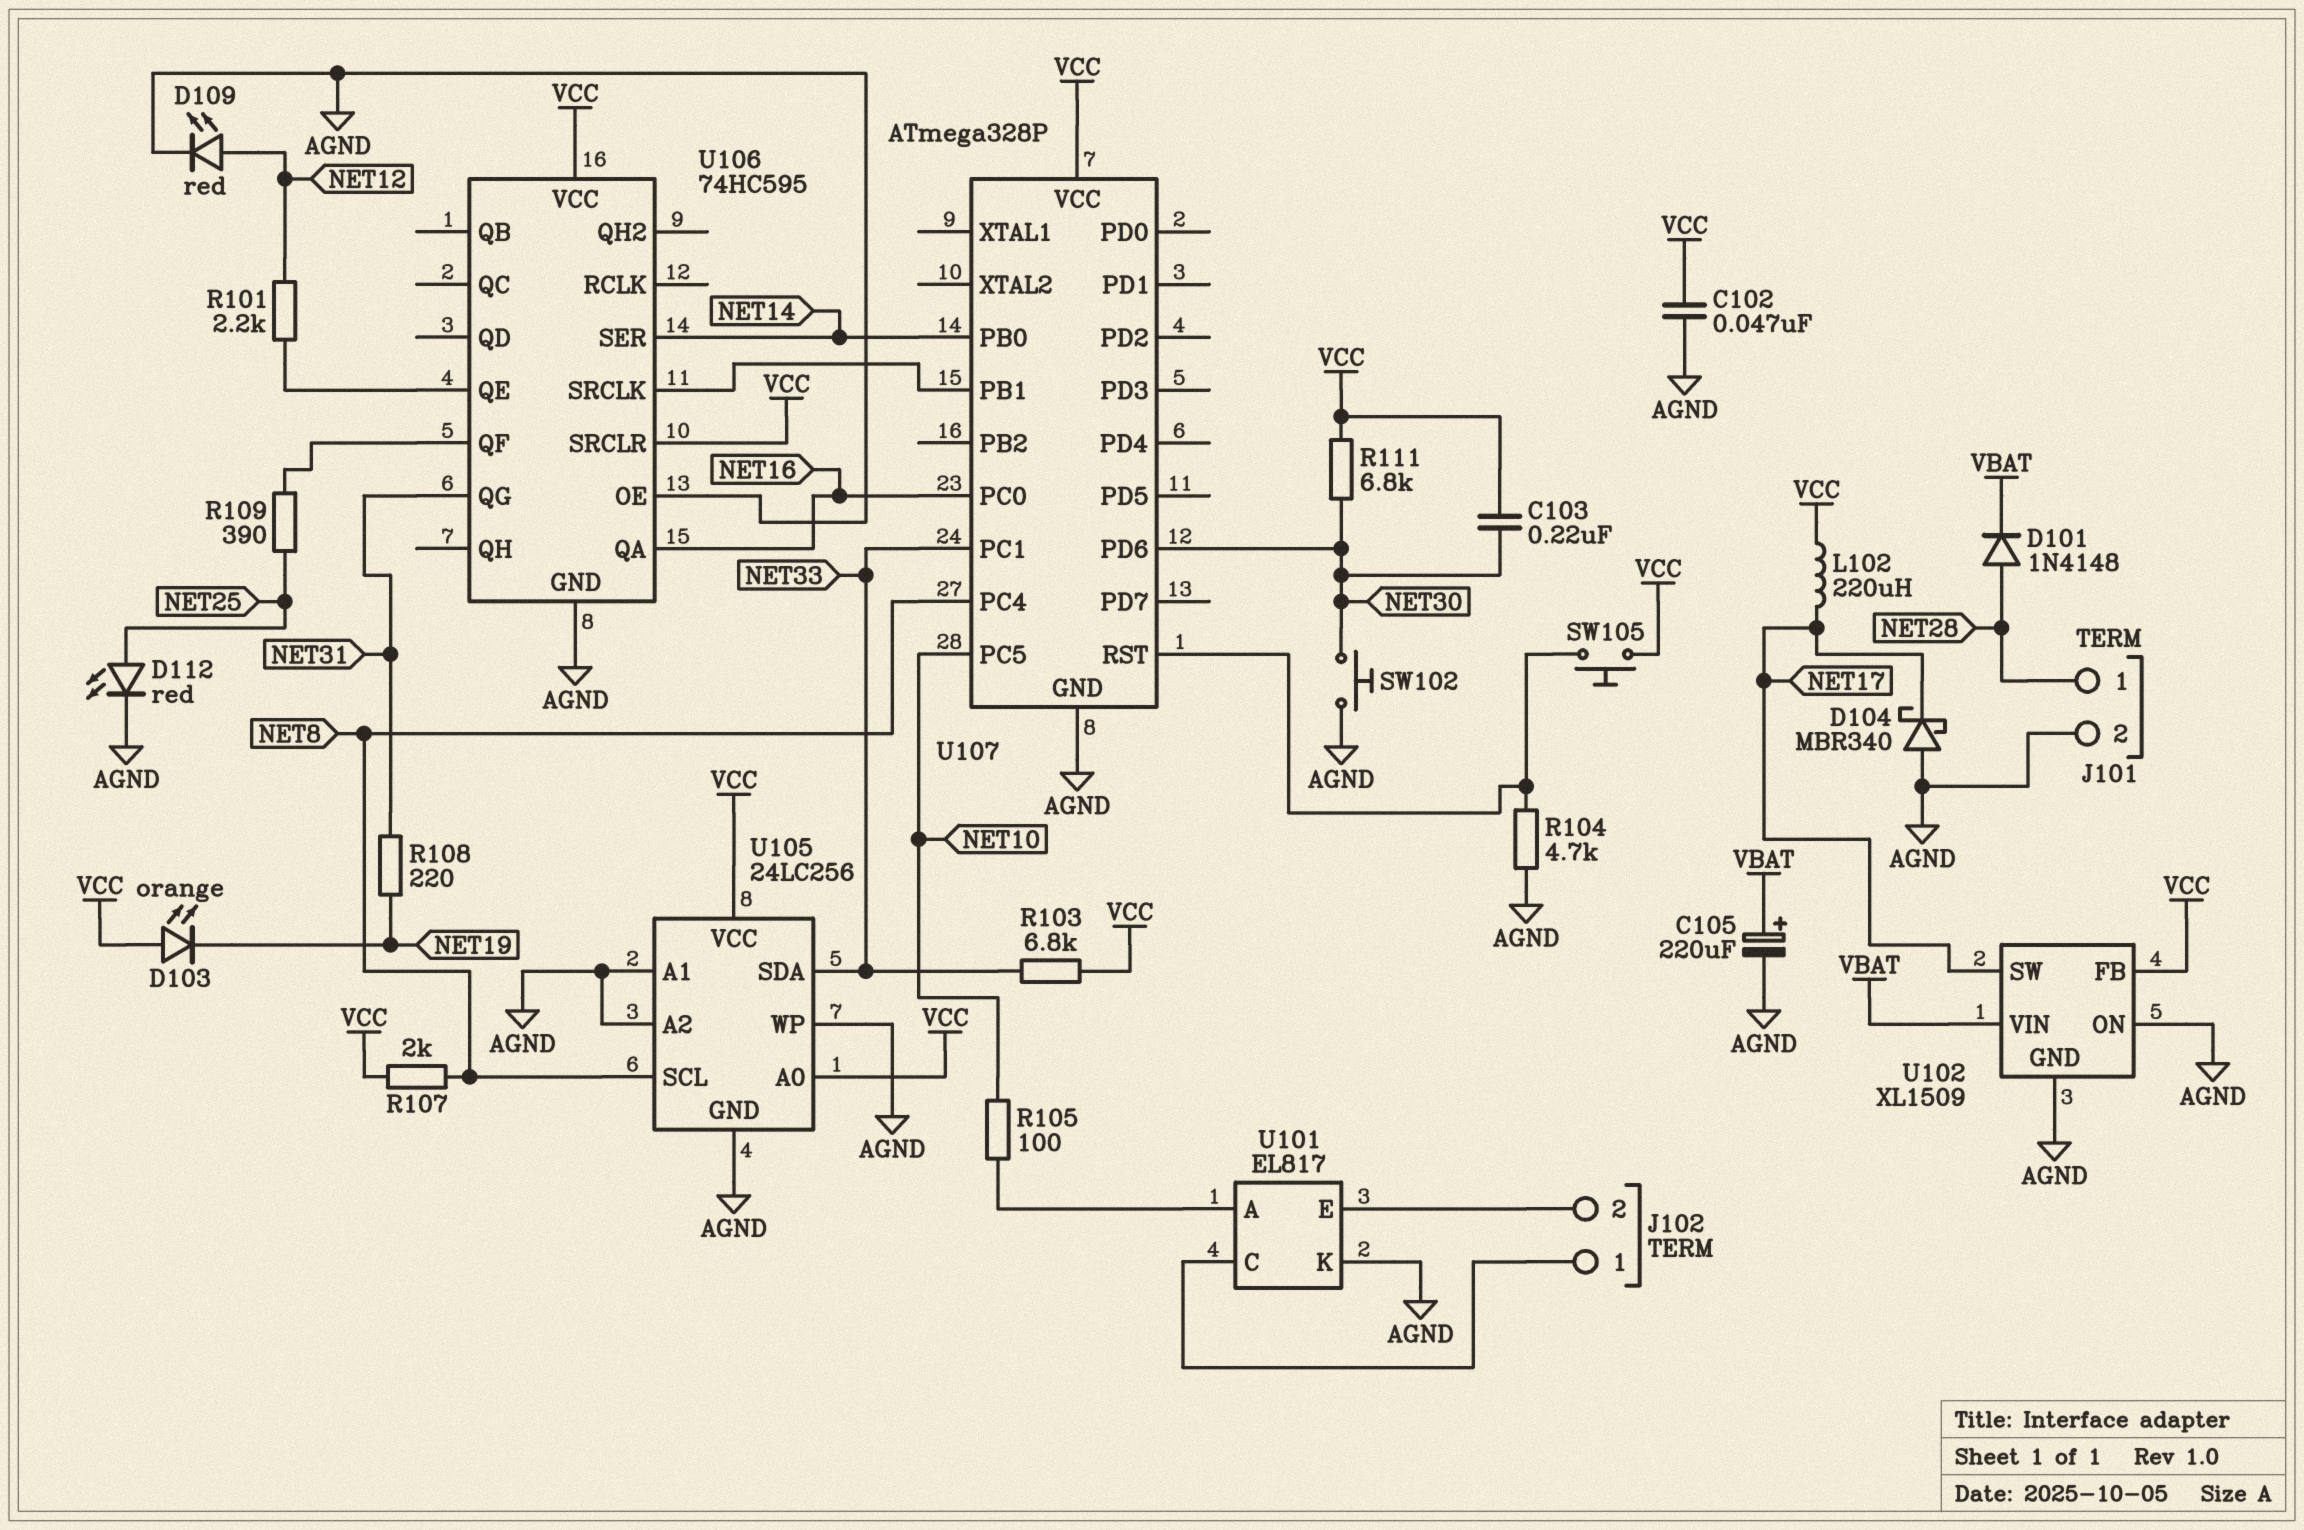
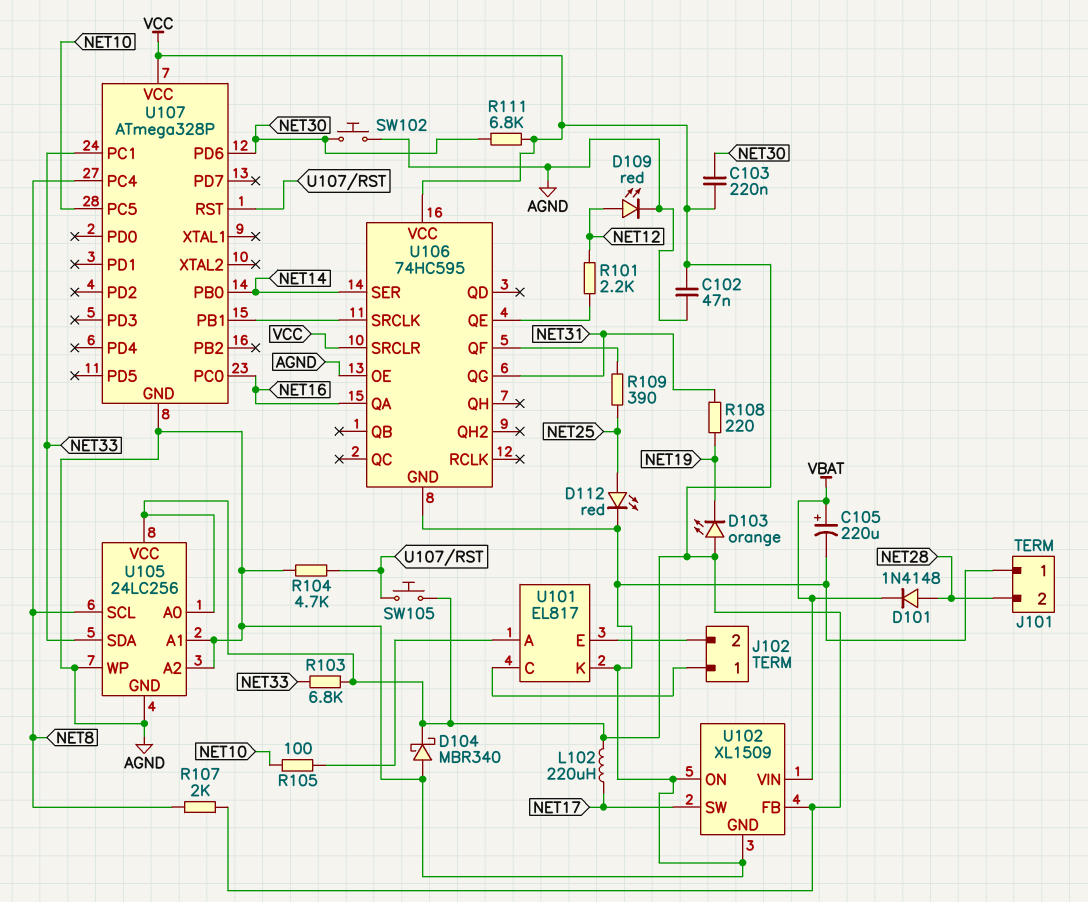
D104: schottky MBR340 (A AGND, K NET17) -> schottky MBR340 (A AGND, K VCC)
J101 pin 1: NET28 -> AGND
J101 pin 2: AGND -> NET28

